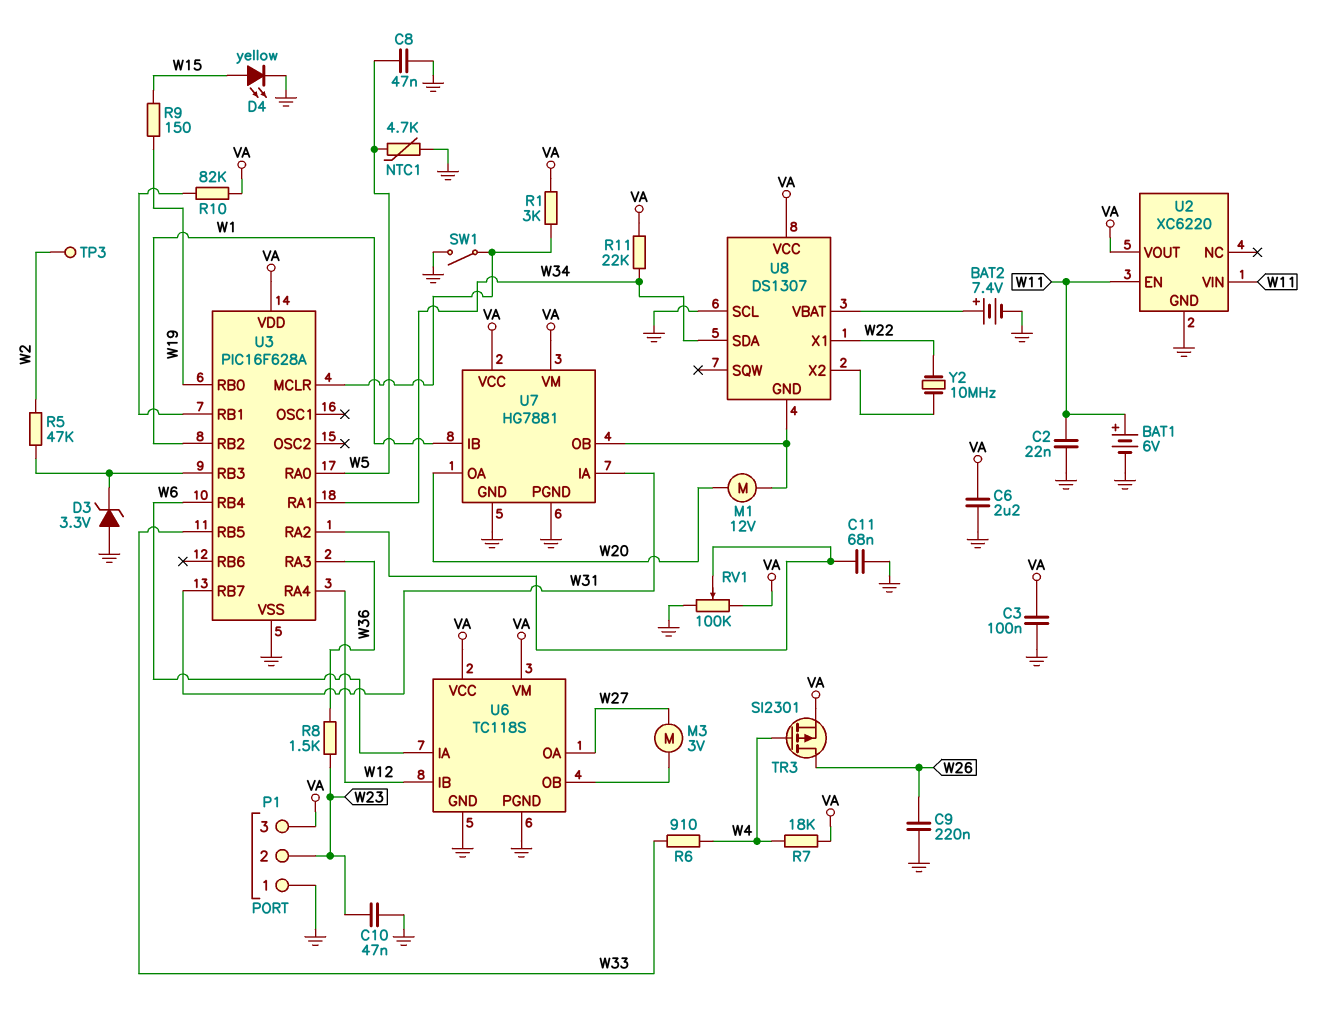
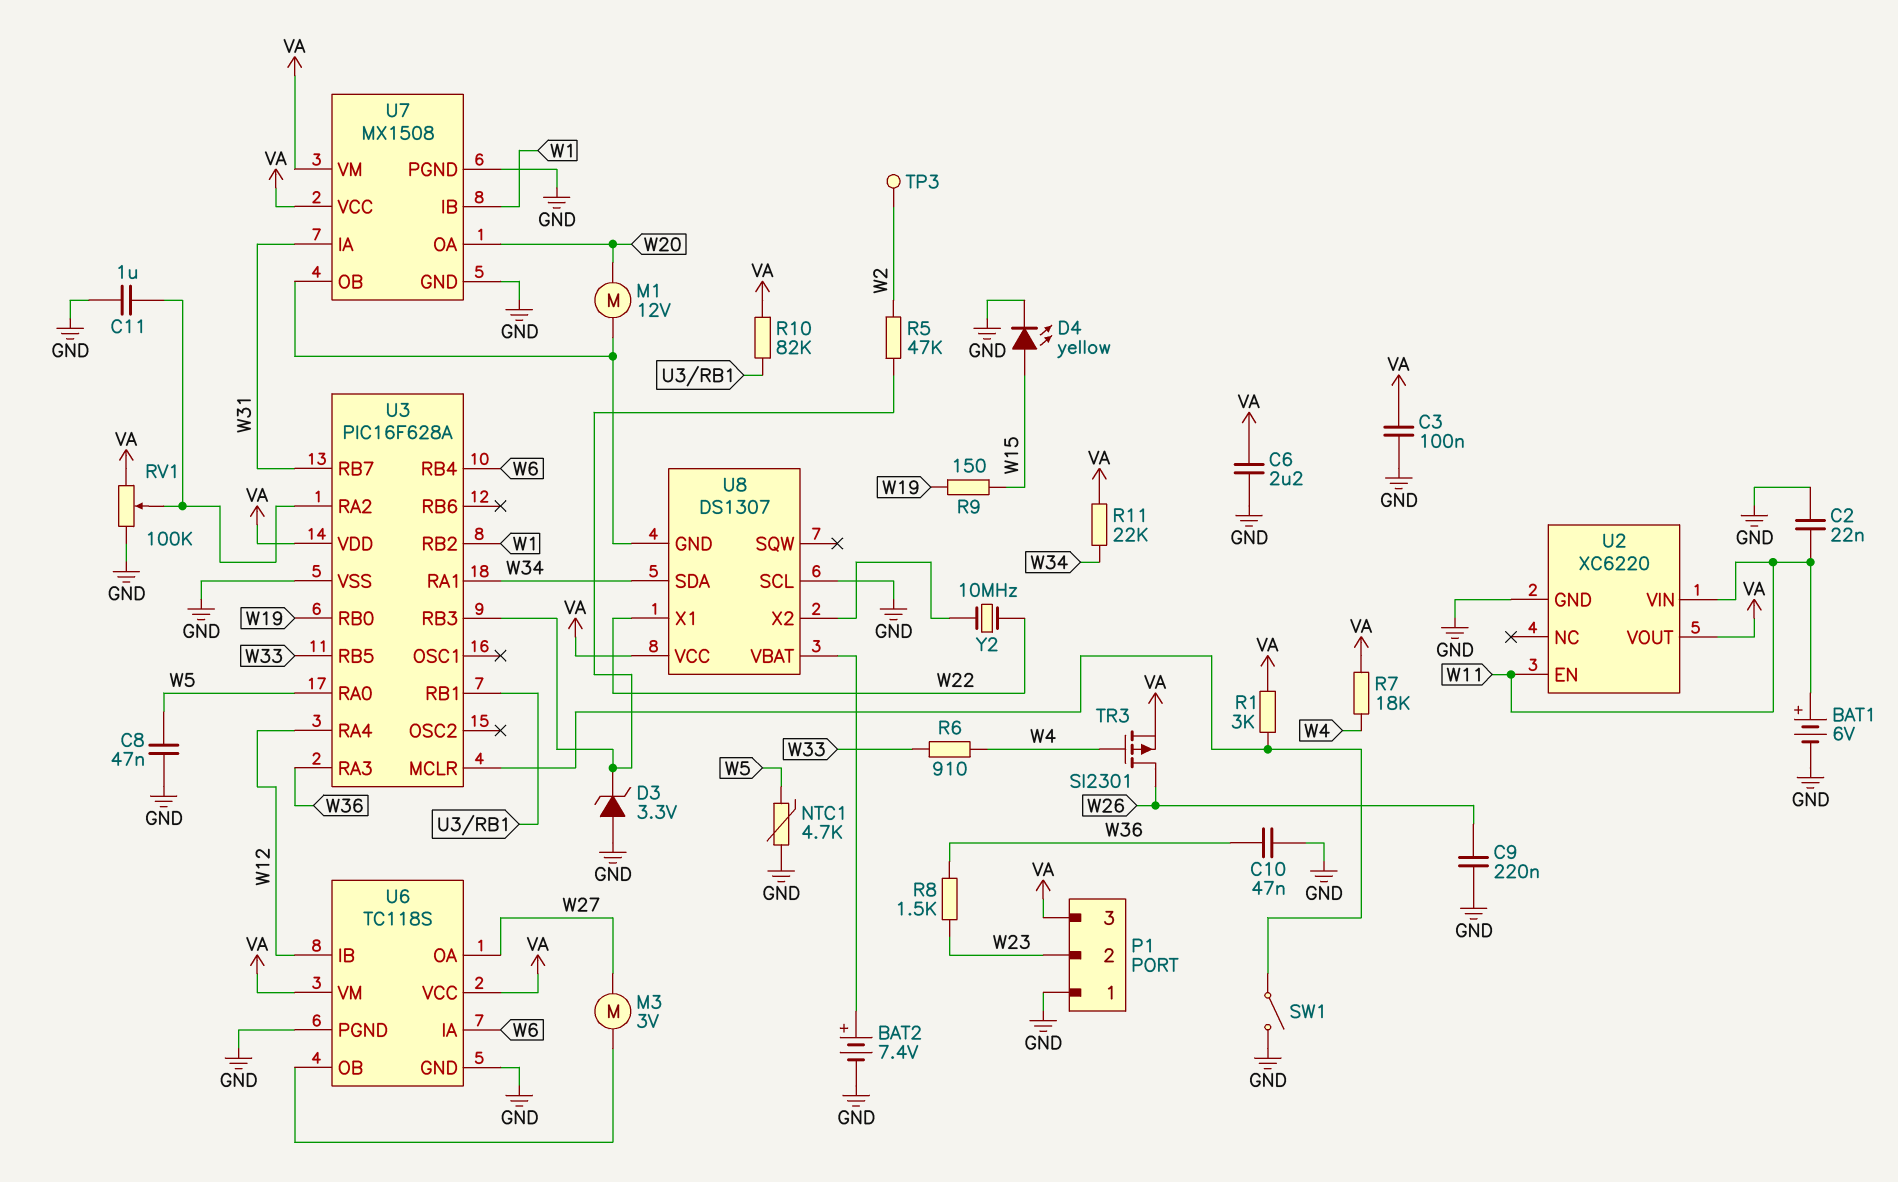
C10: 47nF (GND, W23) -> 47nF (GND, W36)
C11: 68nF (GND, U3/RA2) -> 1uF (GND, U3/RA2)
U7: HG7881 -> MX1508

